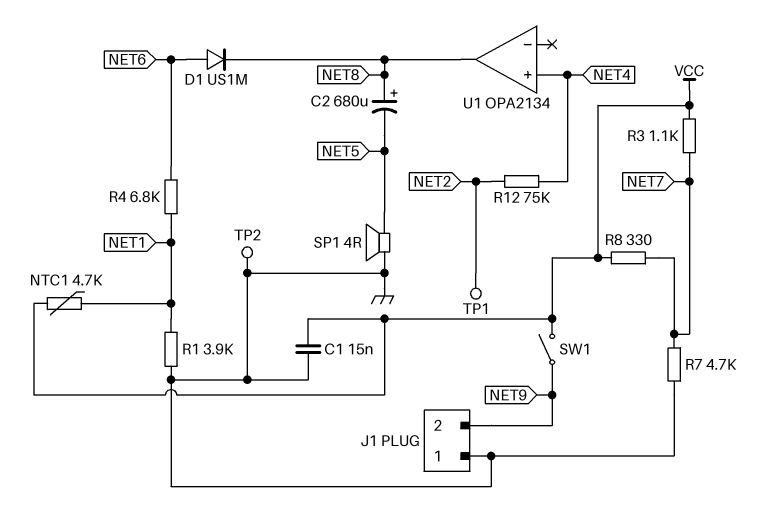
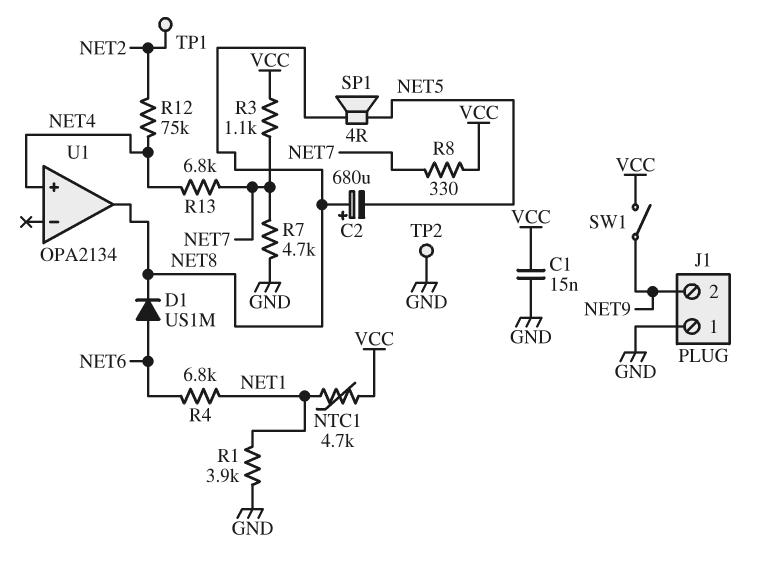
R13: none -> 6.8k (NET4, NET7)
SP1: speaker 4R (GND, NET5) -> speaker 4R (NET5, NET8)

